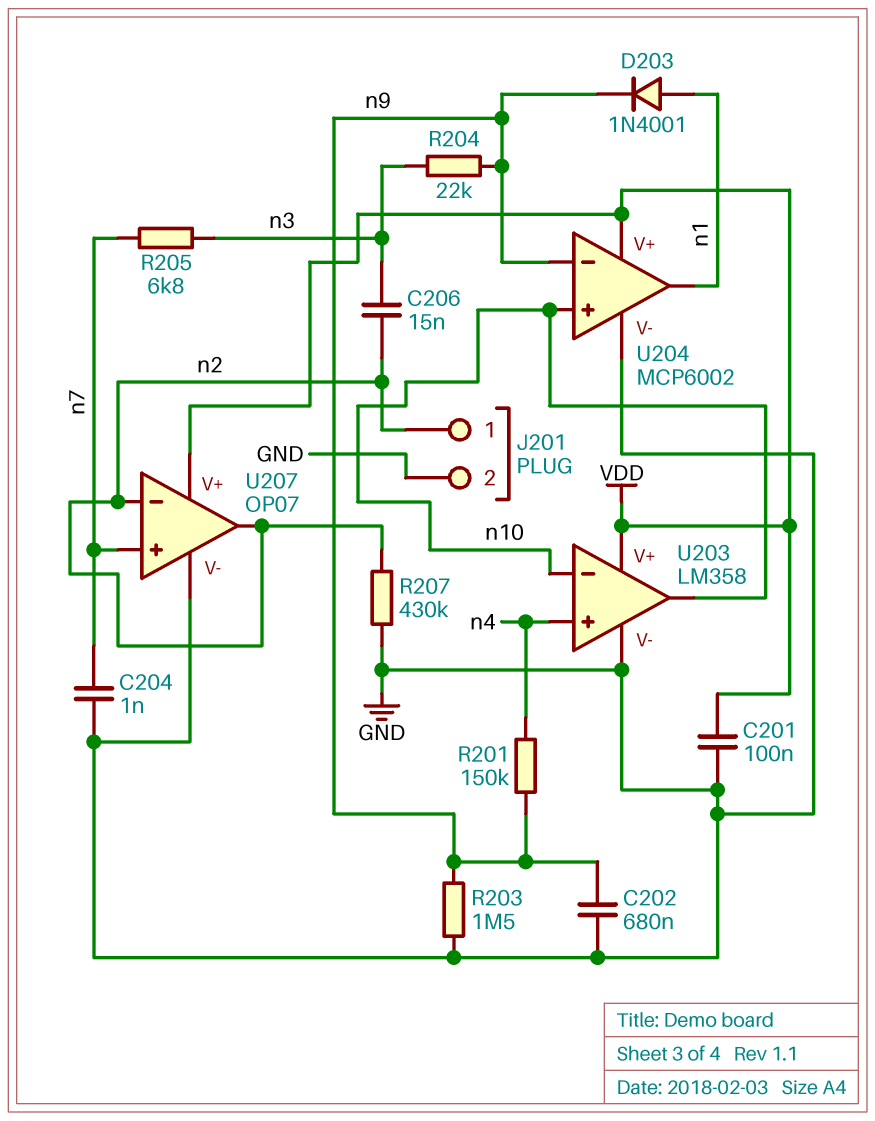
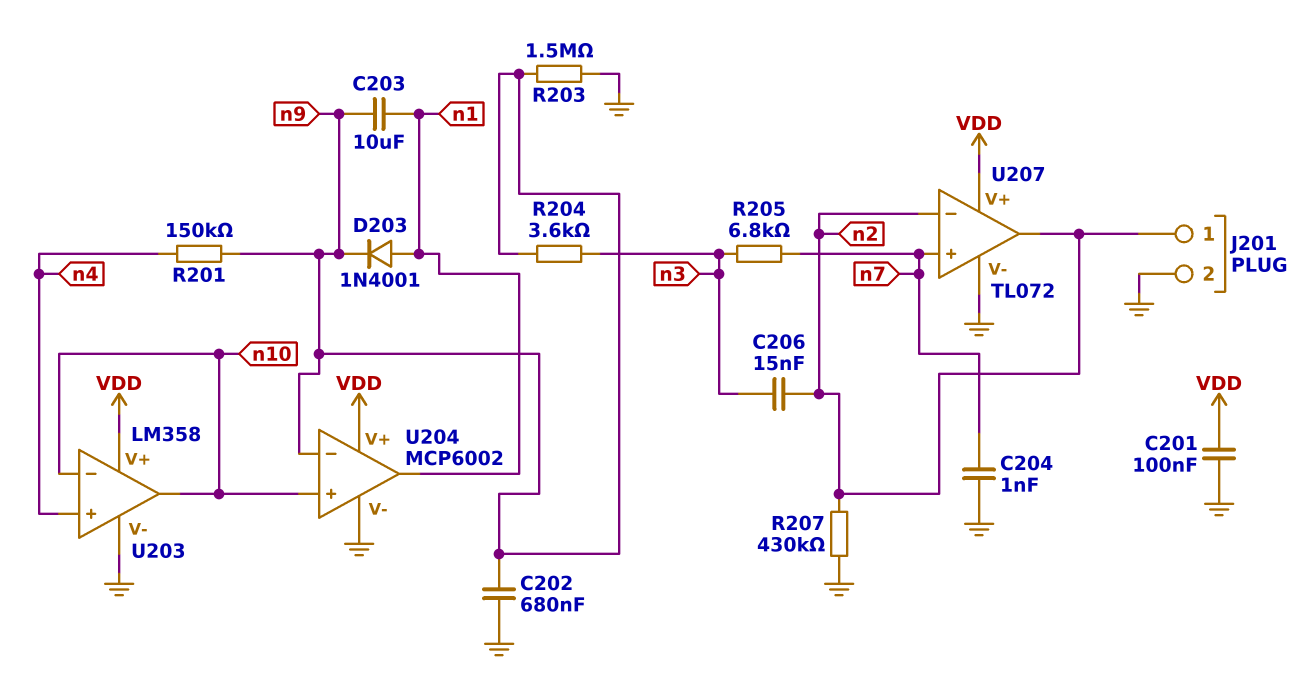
C203: none -> 10uF (n1, n9)
R204: 22k (n3, n9) -> 3.6k (n3, n9)
U207: OP07 -> TL072

